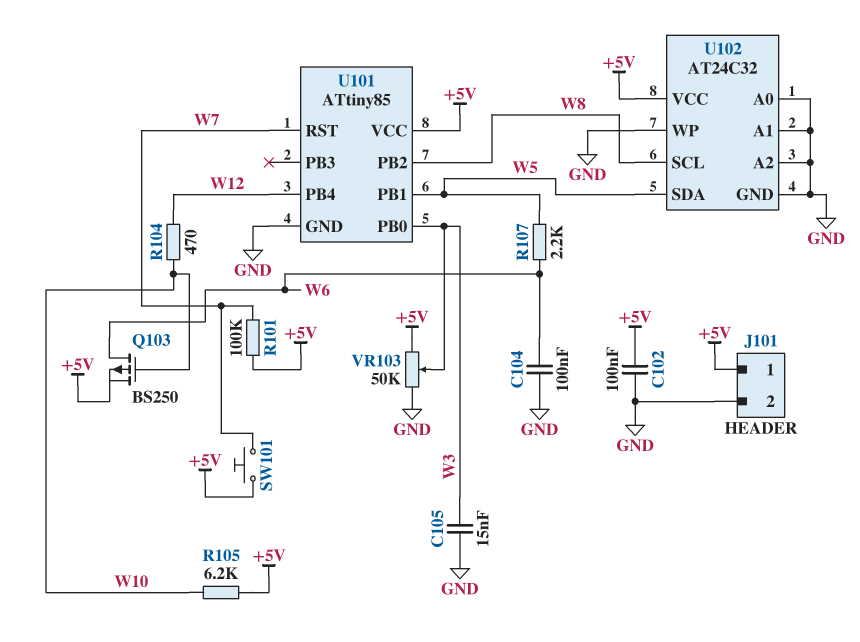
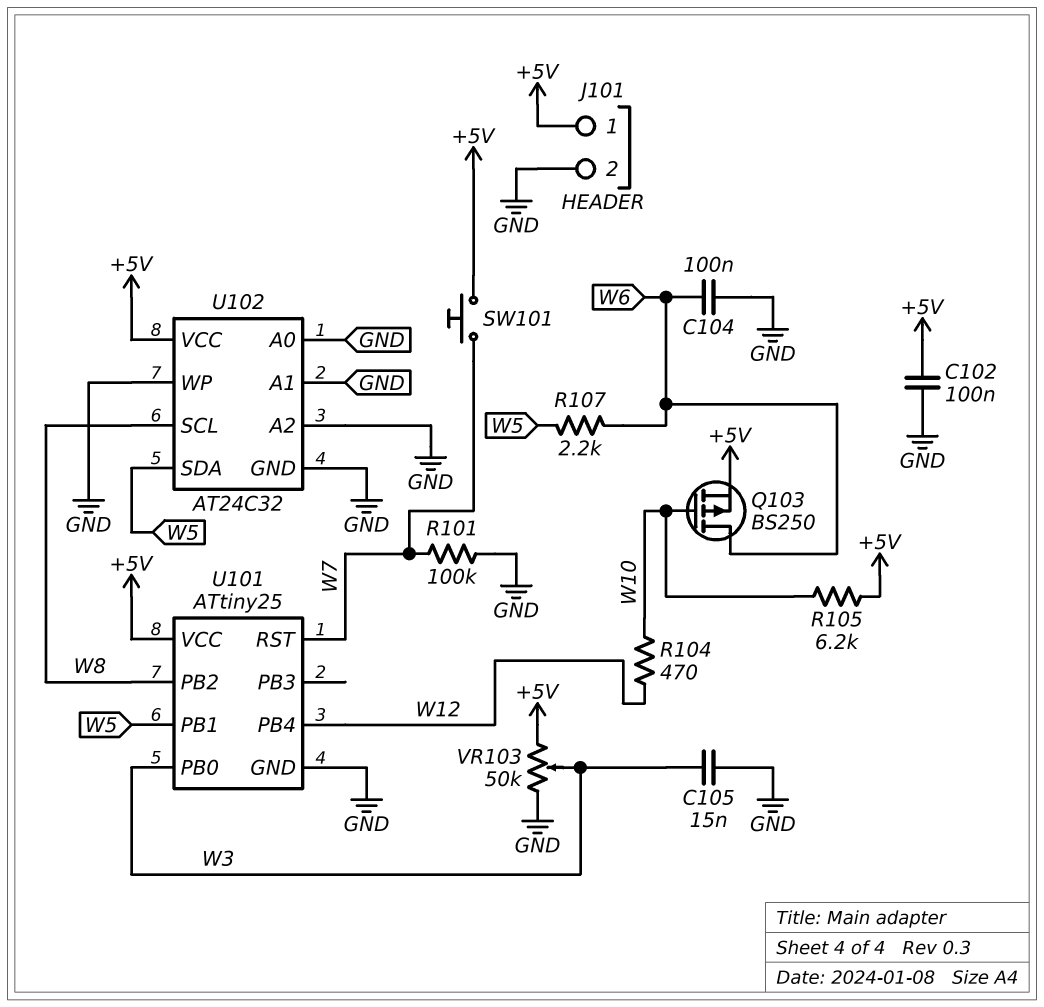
R101: 100k (+5V, W7) -> 100k (GND, W7)
U101: ATtiny85 -> ATtiny25

